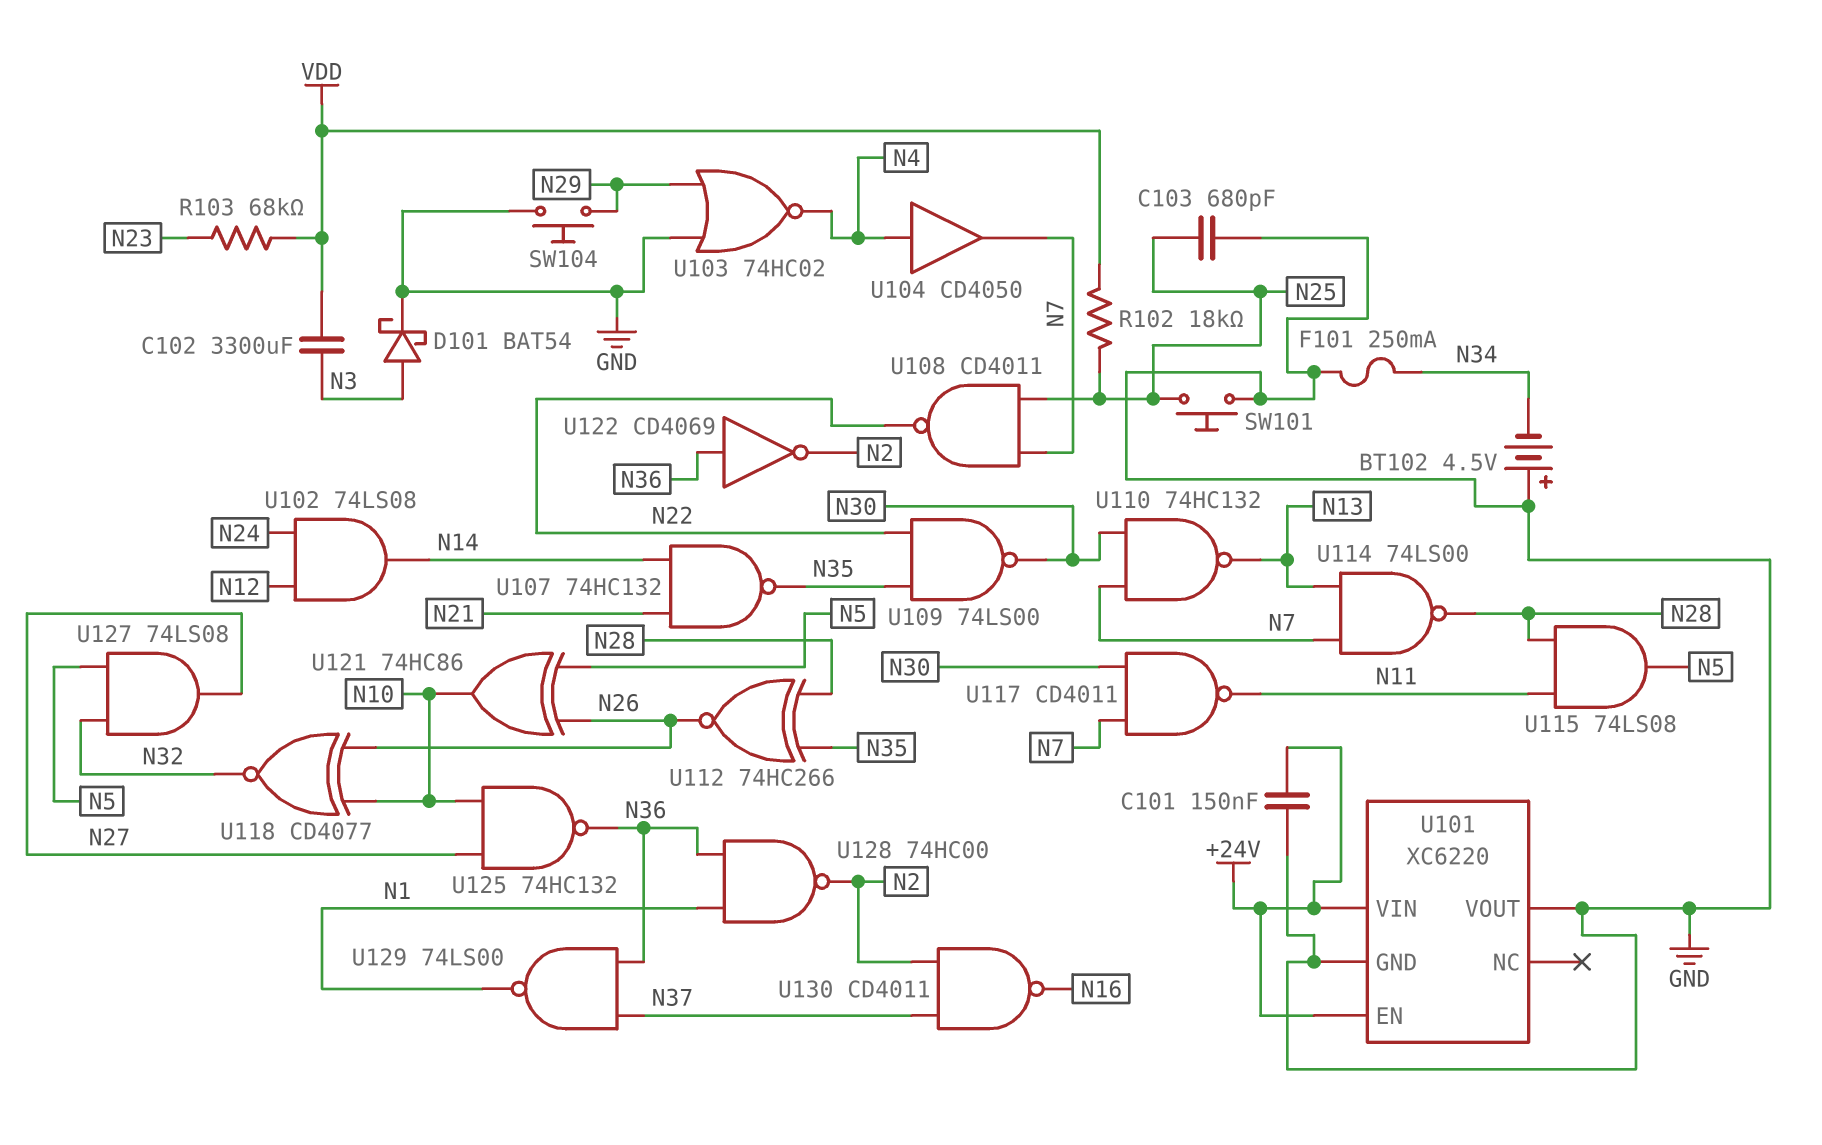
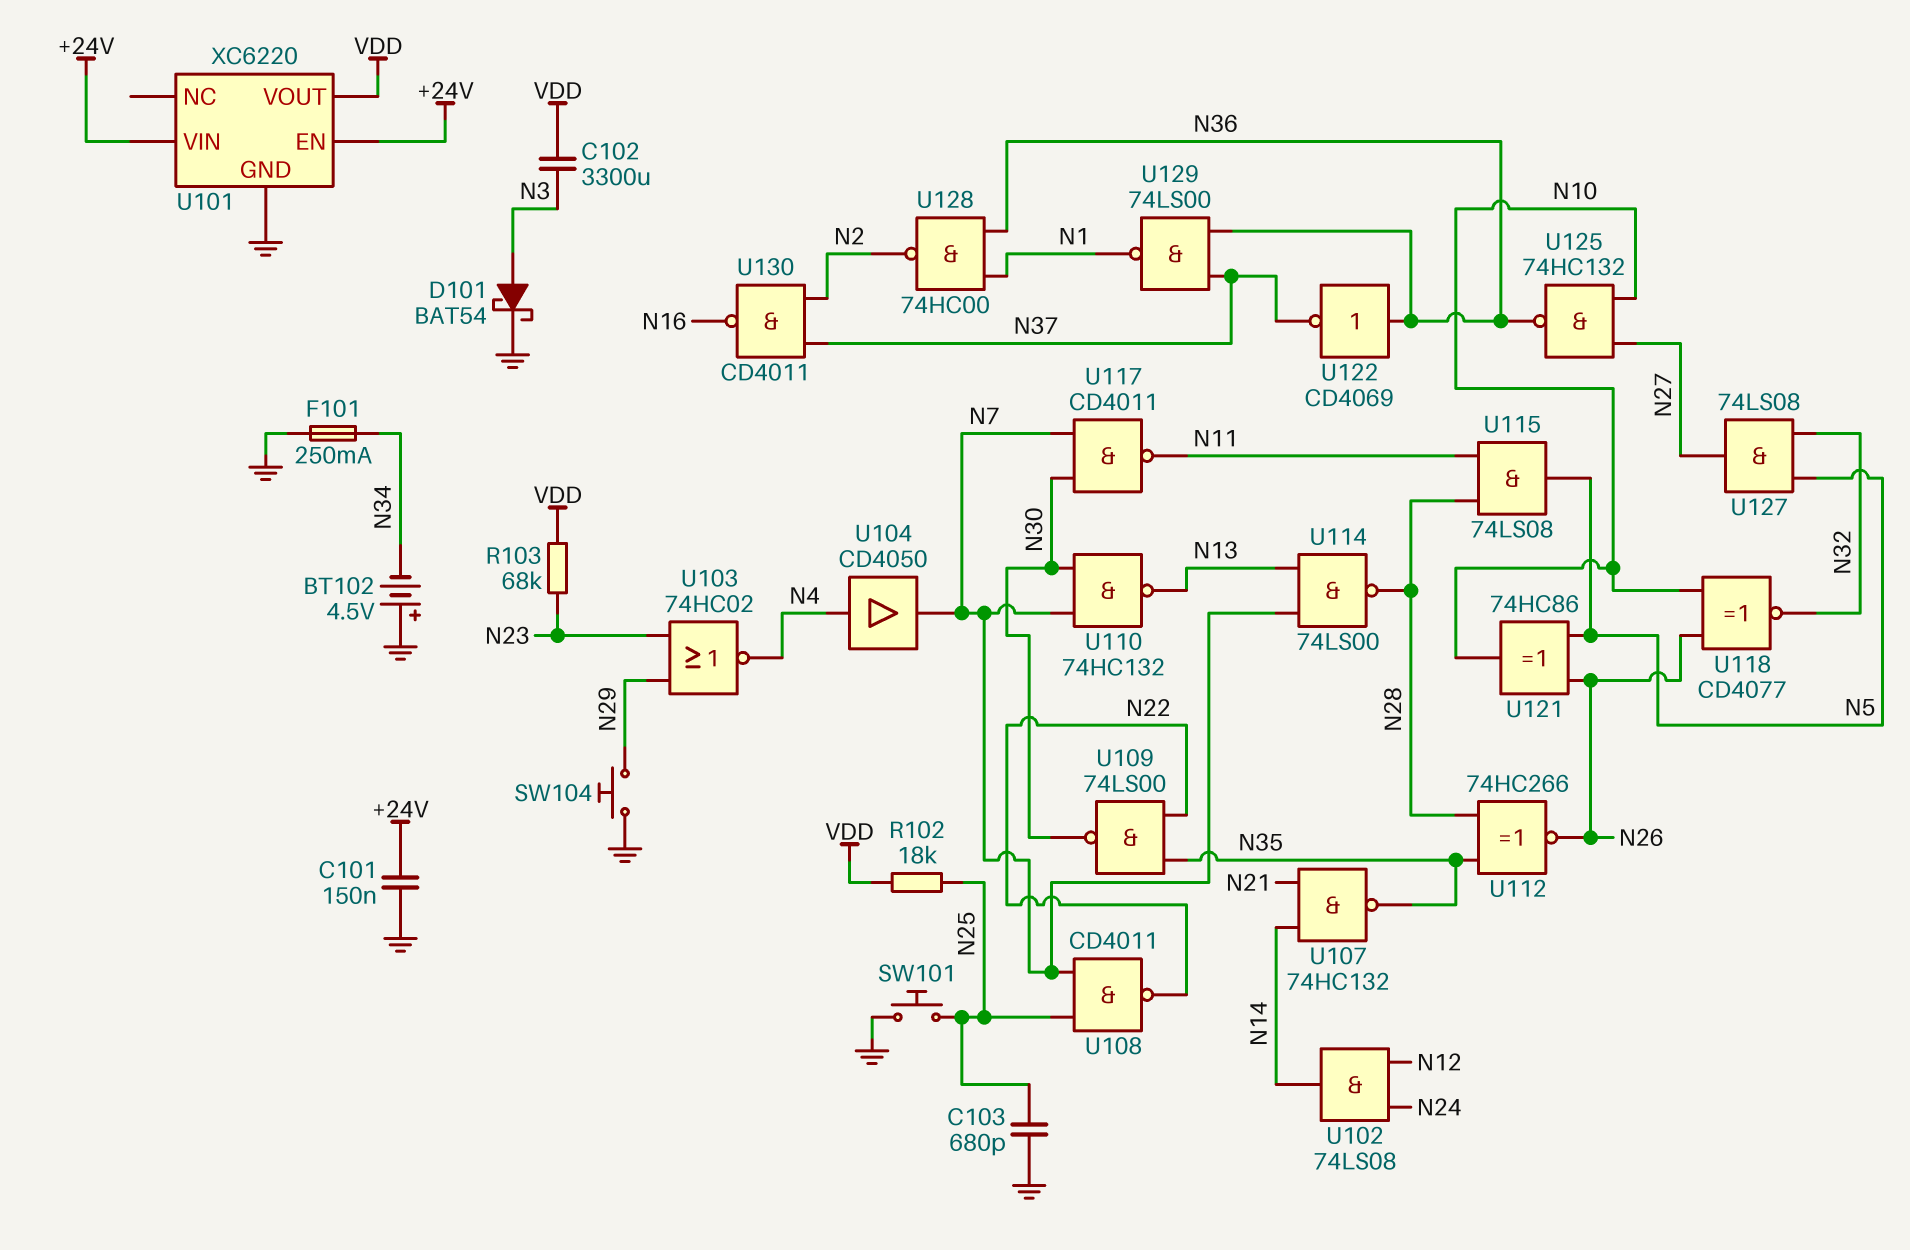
U101 pin VOUT: GND -> VDD
U103: NOR 74HC02 (in GND, in N29, out N4) -> NOR 74HC02 (in N23, in N29, out N4)
U122: NOT CD4069 (in N36, out N2) -> NOT CD4069 (in N36, out N37)

